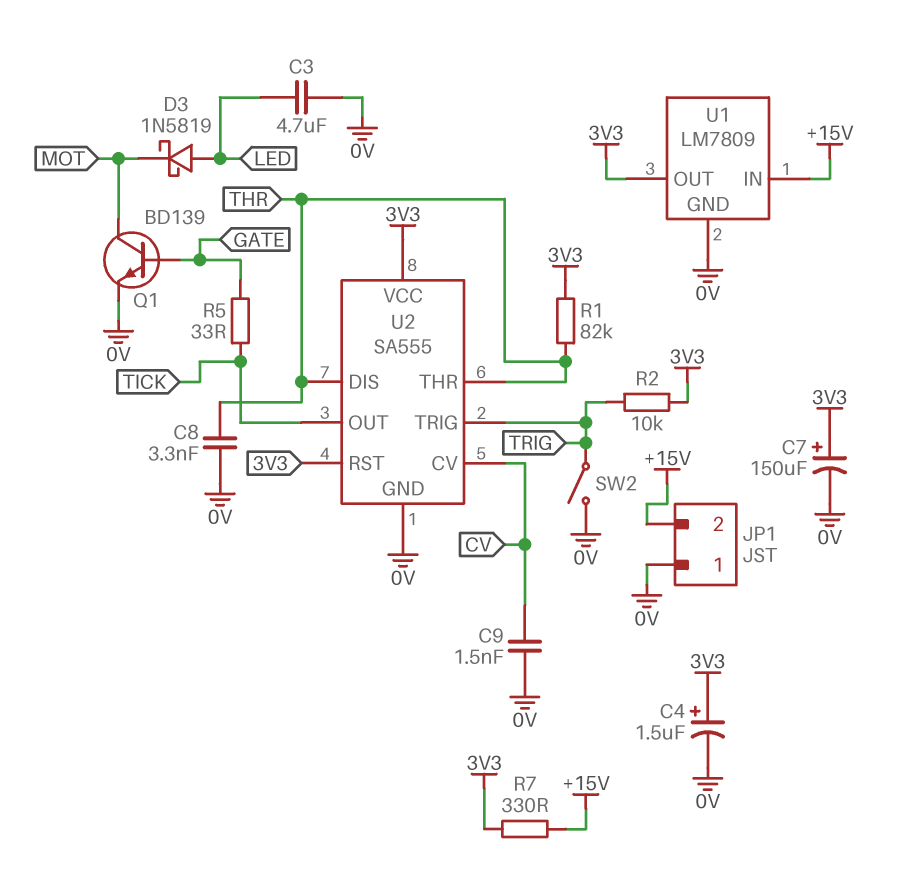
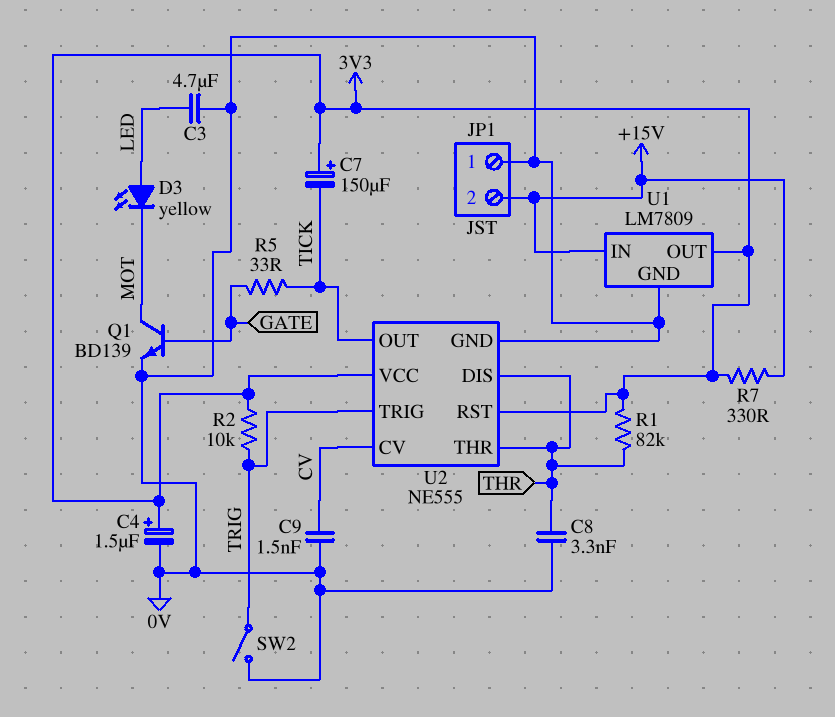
C7: 150uF (plus 3V3, minus 0V) -> 150uF (plus 3V3, minus TICK)
D3: schottky 1N5819 (A LED, K MOT) -> LED yellow (A LED, K MOT)
U2: SA555 -> NE555

